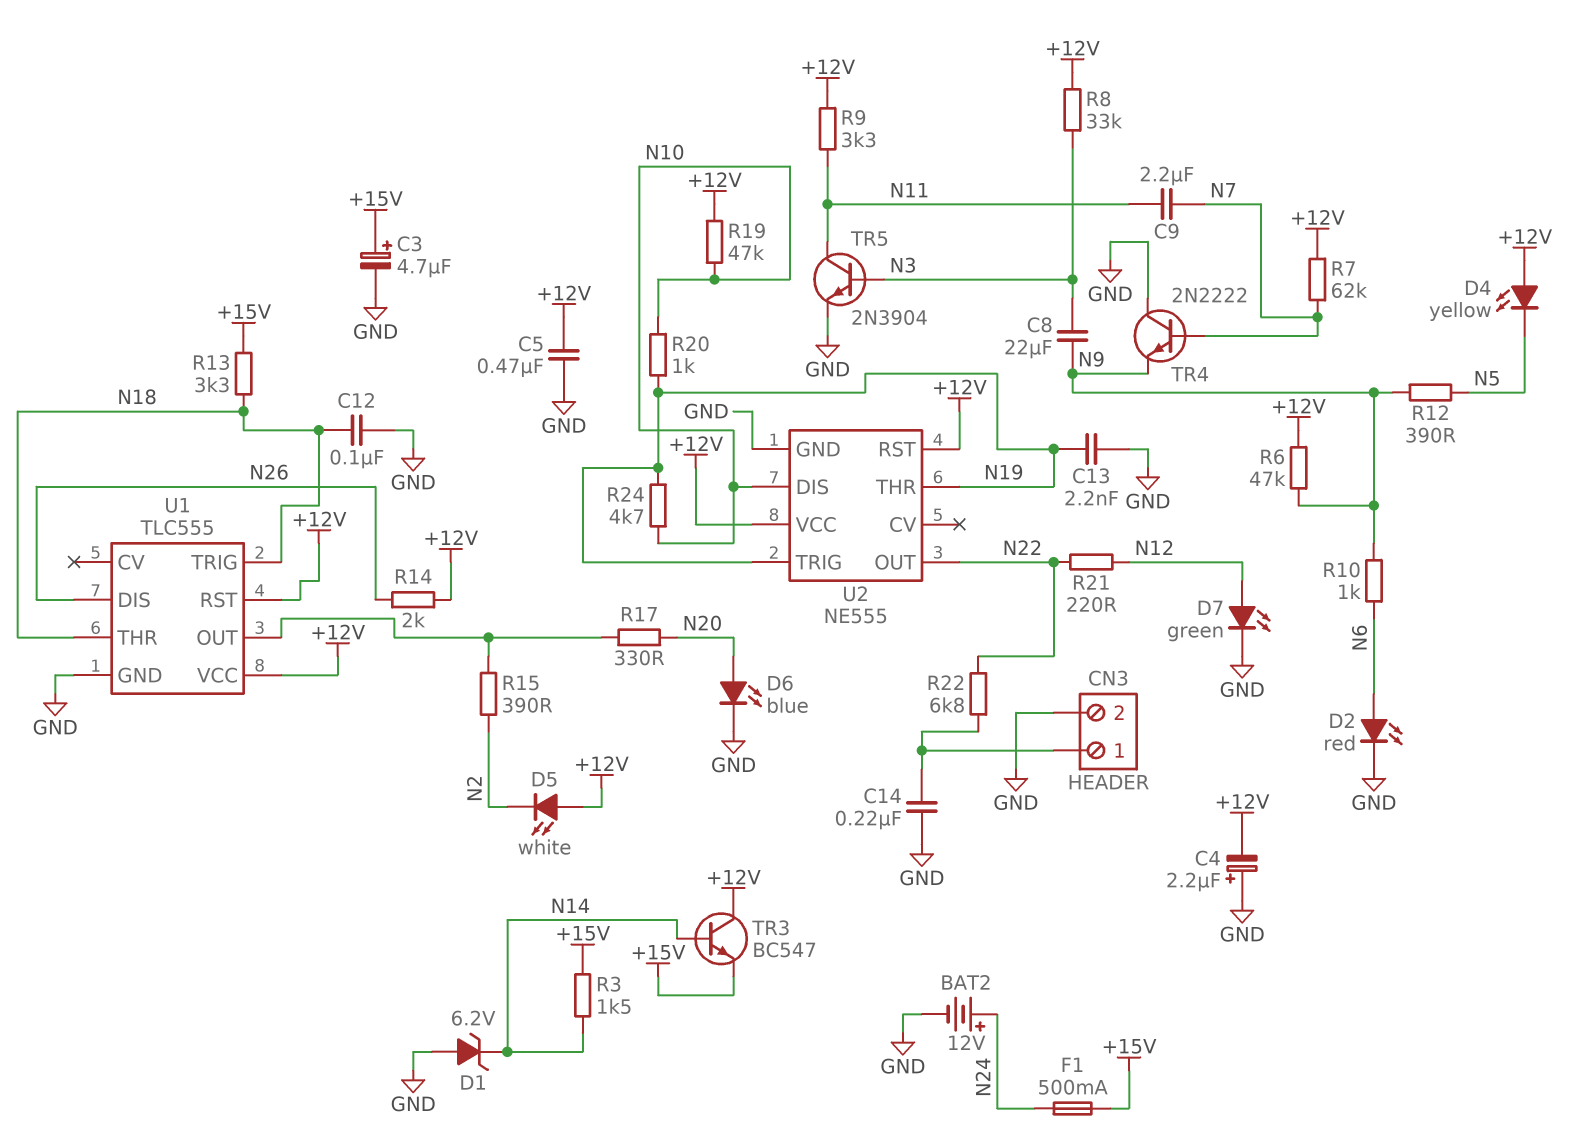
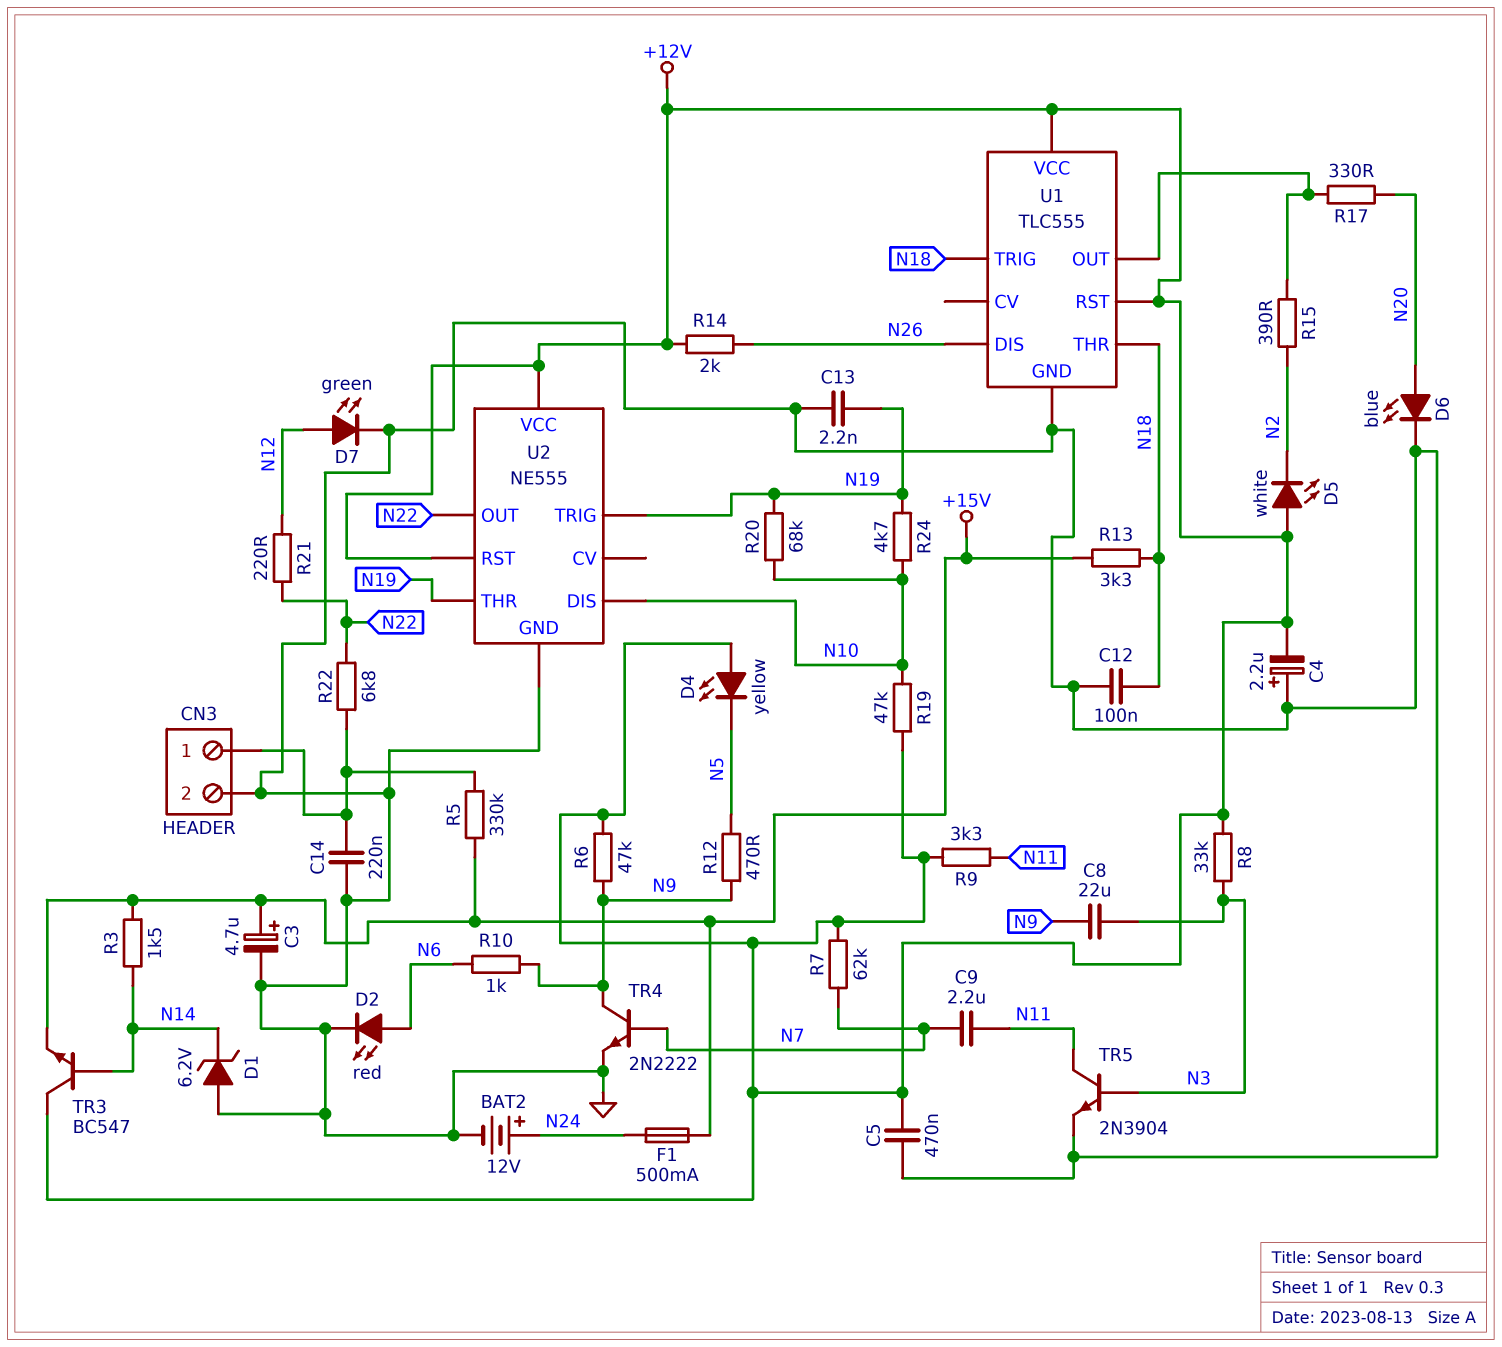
R5: none -> 330k (+15V, CN3/1)
R12: 390 (N5, N9) -> 470 (N5, N9)
R20: 1k (N10, N19) -> 68k (N10, N19)
TR4: NPN 2N2222 (B N7, C GND, E N9) -> NPN 2N2222 (B N7, C N9, E GND)

